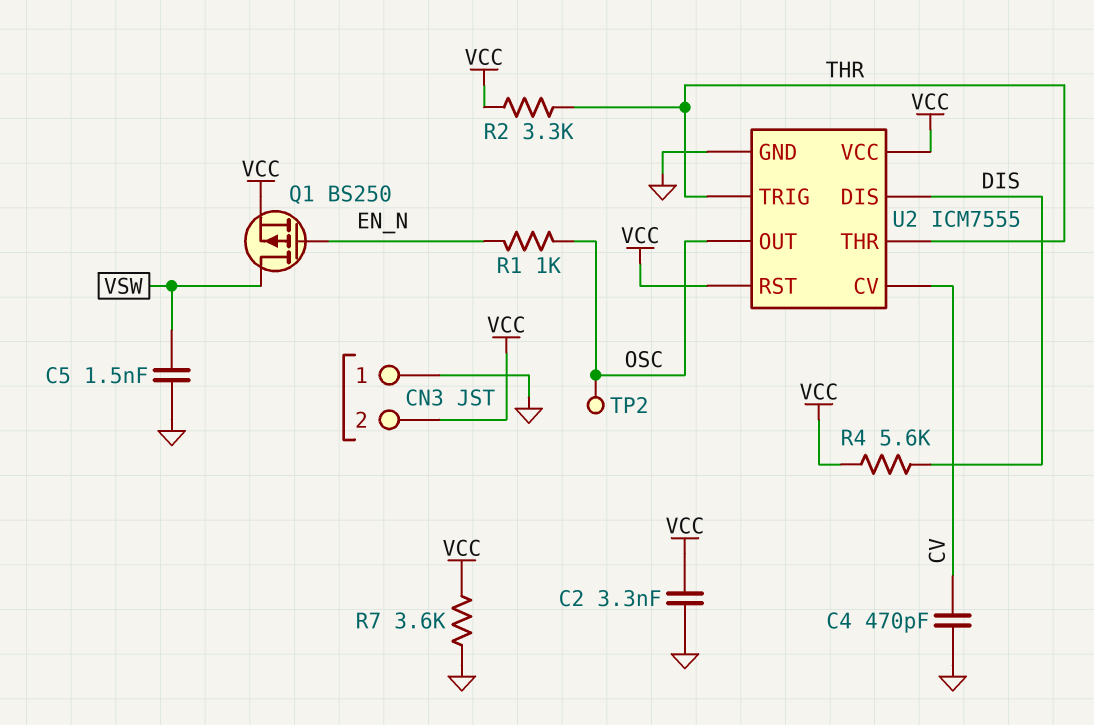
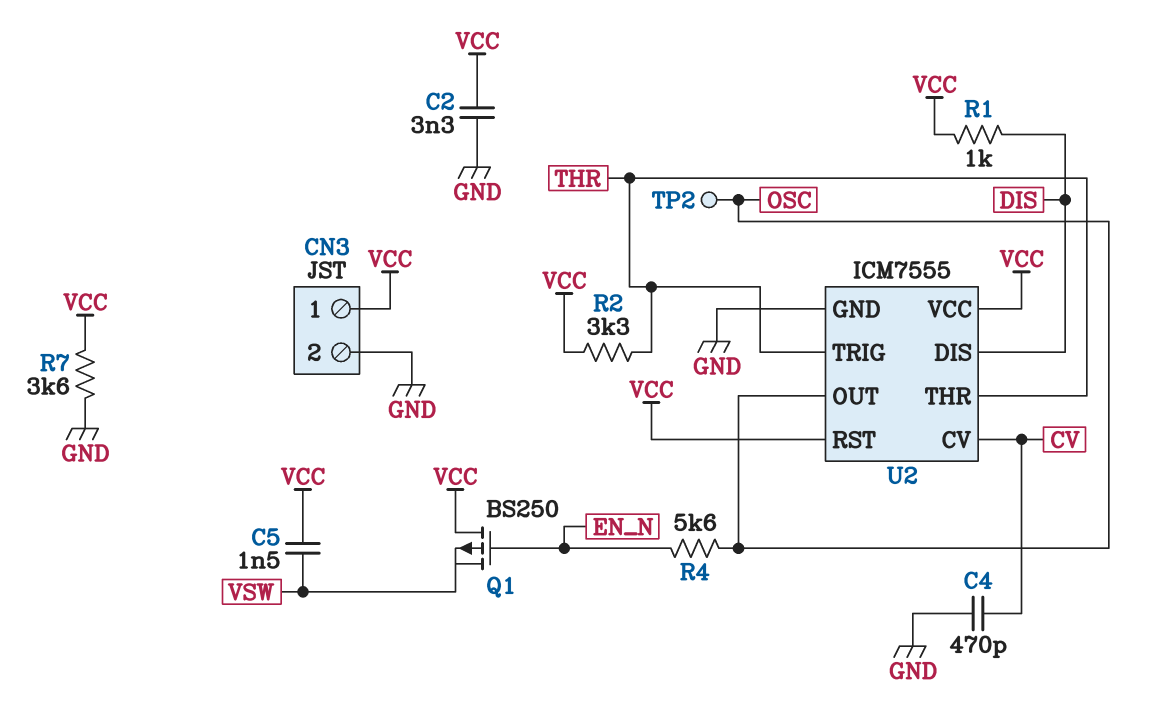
C5: 1.5nF (GND, VSW) -> 1.5nF (VCC, VSW)
CN3 pin 1: GND -> VCC
CN3 pin 2: VCC -> GND
Q1: PMOS BS250 (G EN_N, D VSW, S VCC) -> PMOS BS250 (G EN_N, D VCC, S VSW)
R1: 1k (EN_N, OSC) -> 1k (DIS, VCC)
R4: 5.6k (DIS, VCC) -> 5.6k (EN_N, OSC)

